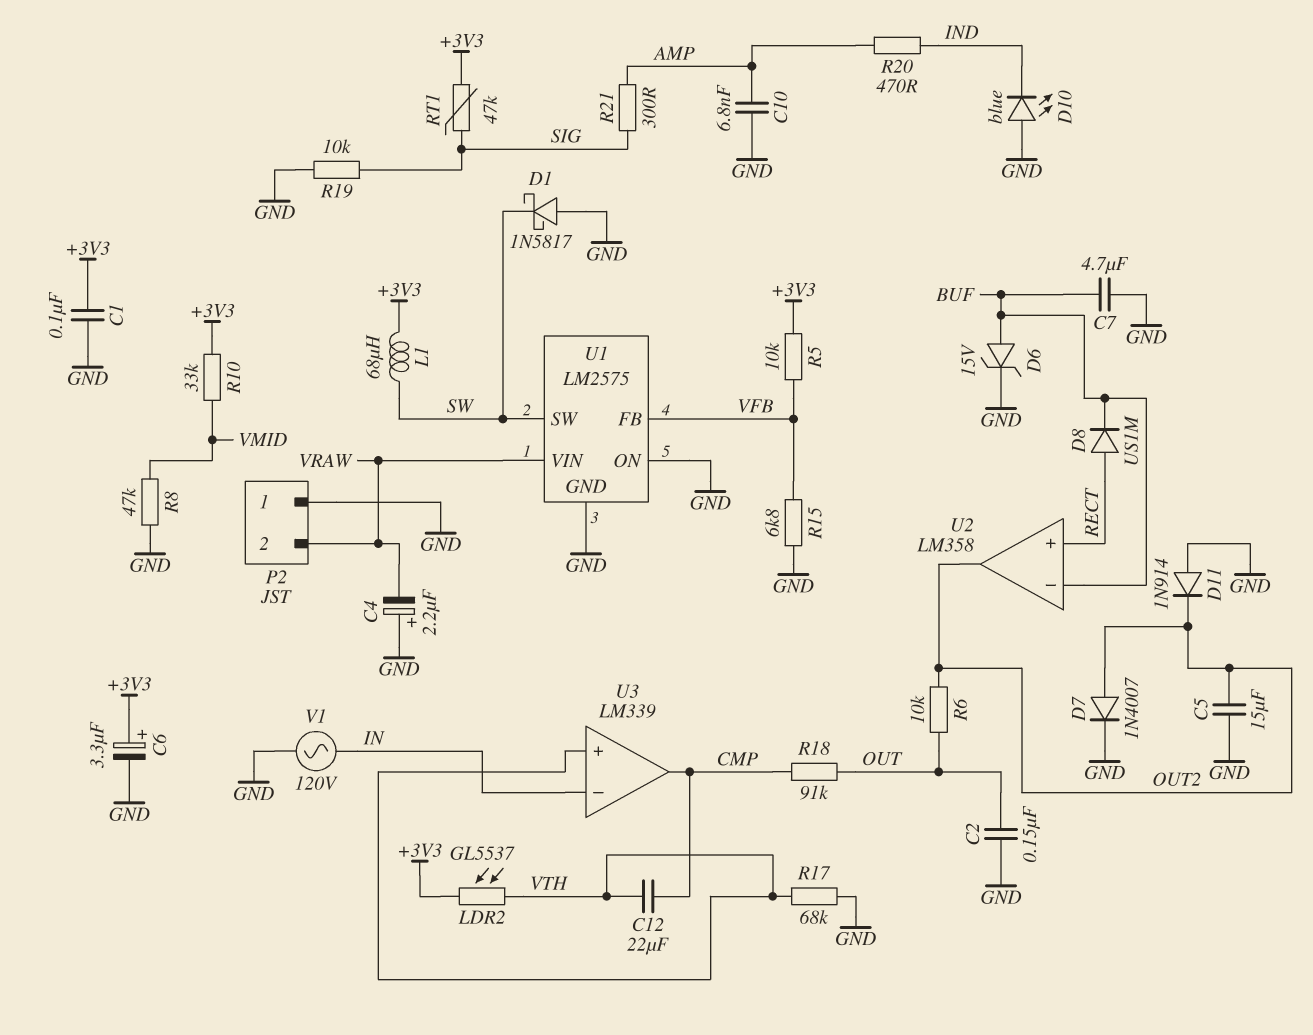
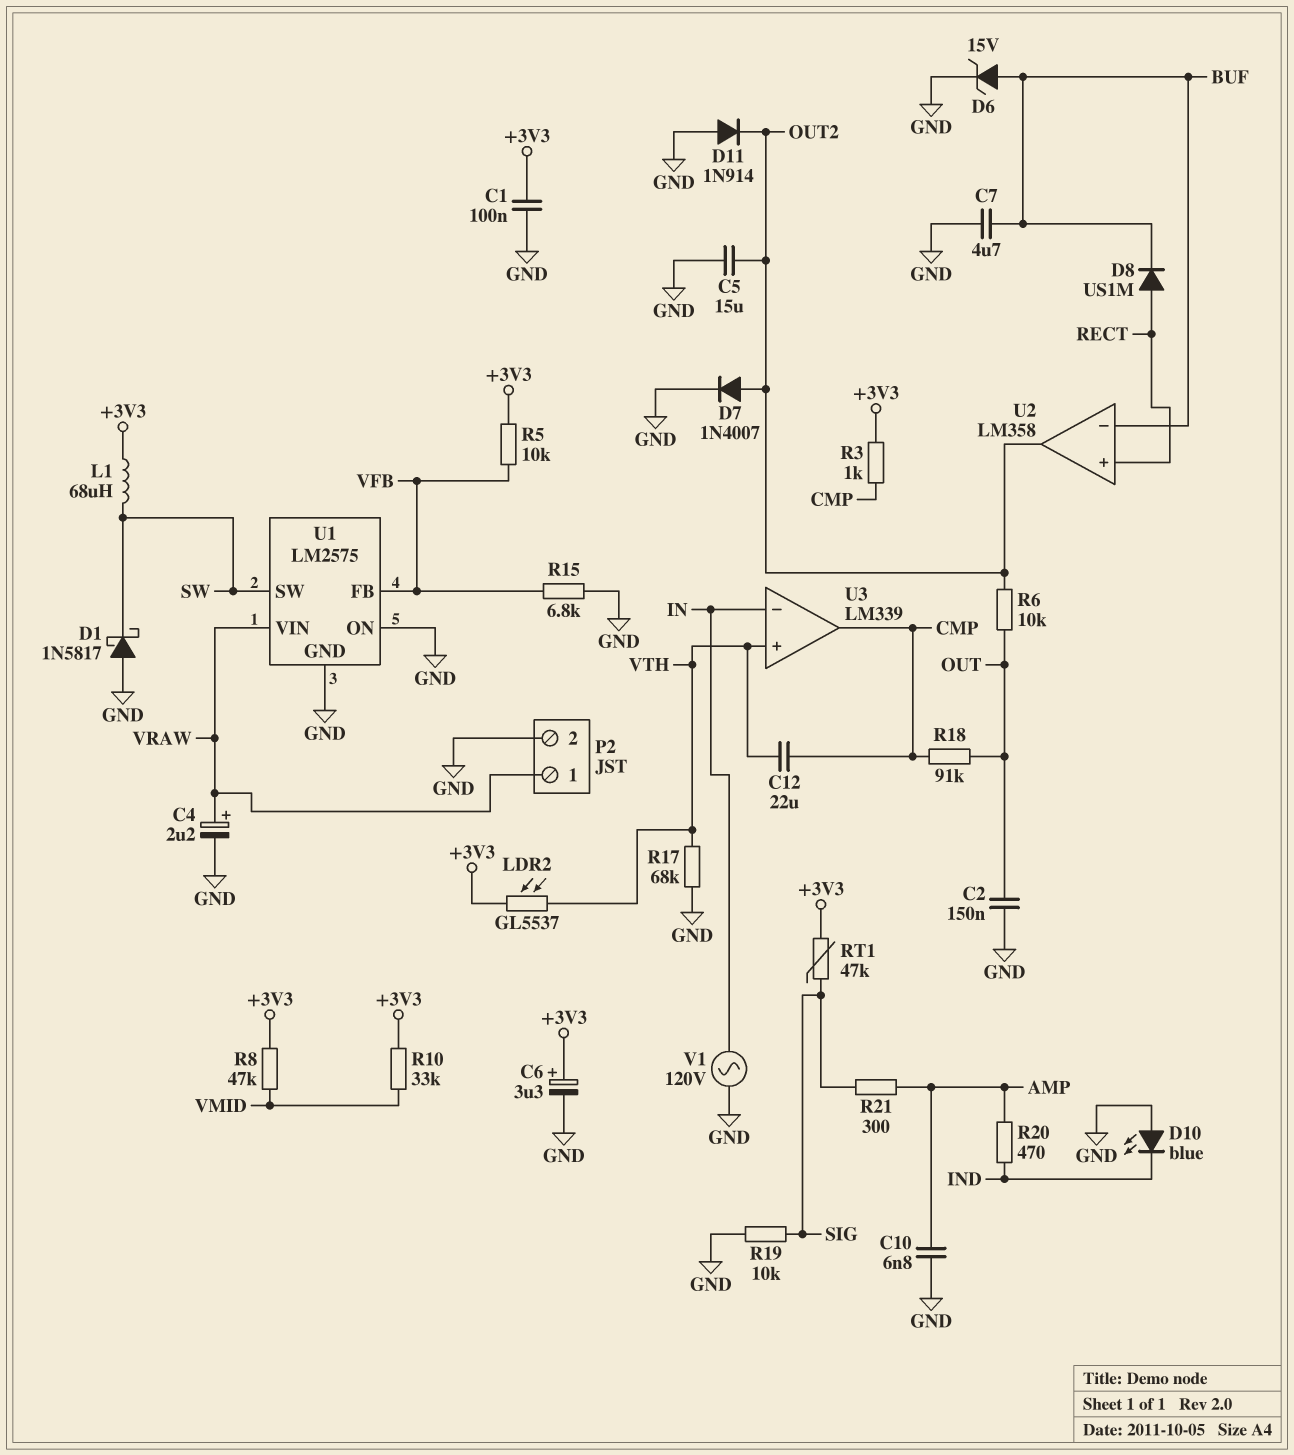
C4: 2.2uF (plus GND, minus VRAW) -> 2.2uF (plus VRAW, minus GND)
P2 pin 1: GND -> VRAW
P2 pin 2: VRAW -> GND
R3: none -> 1k (+3V3, CMP)
R8: 47k (GND, VMID) -> 47k (+3V3, VMID)

